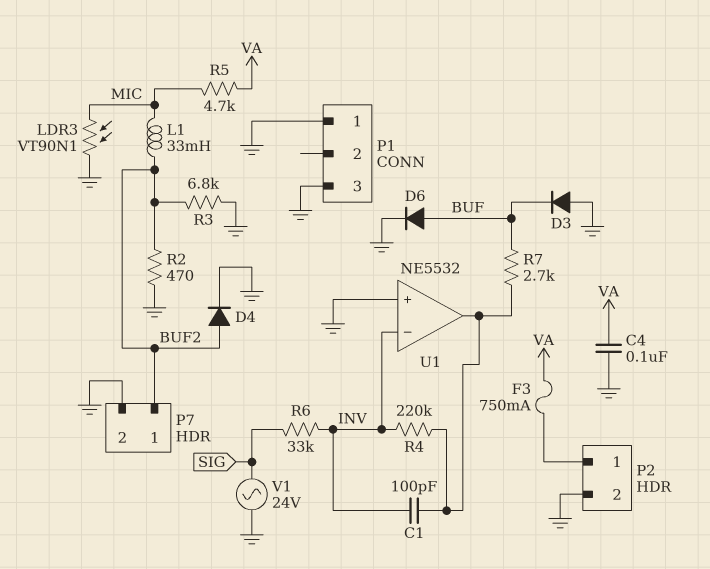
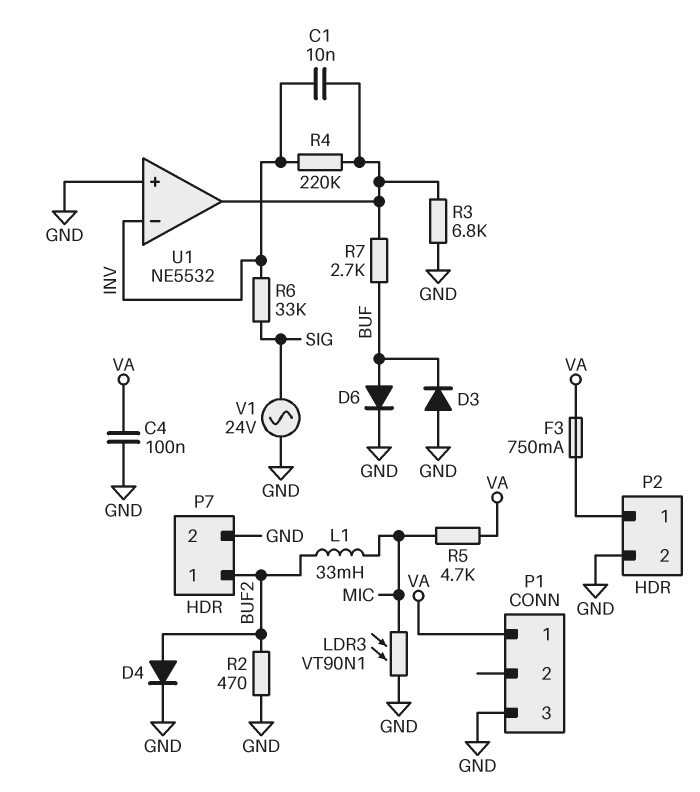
C1: 100pF (INV, U1/out) -> 10nF (INV, U1/out)
P1 pin 1: GND -> VA
R3: 6.8k (BUF2, GND) -> 6.8k (GND, U1/out)

